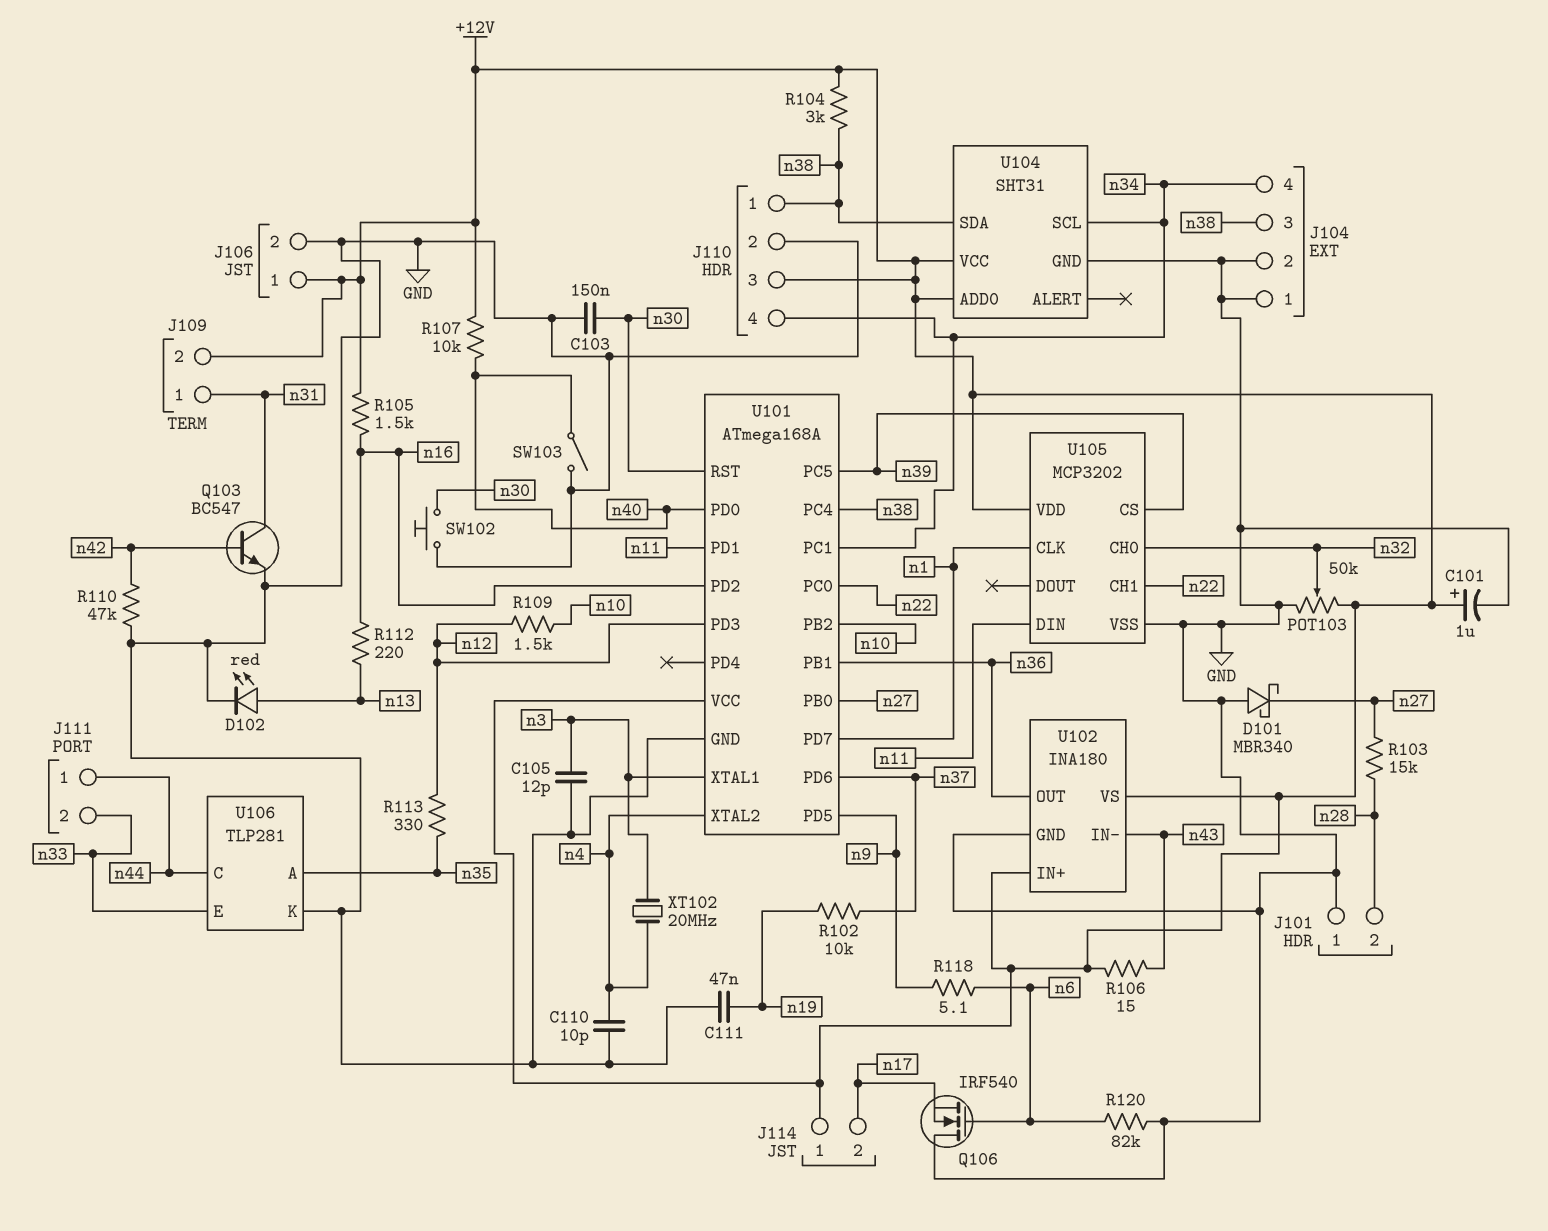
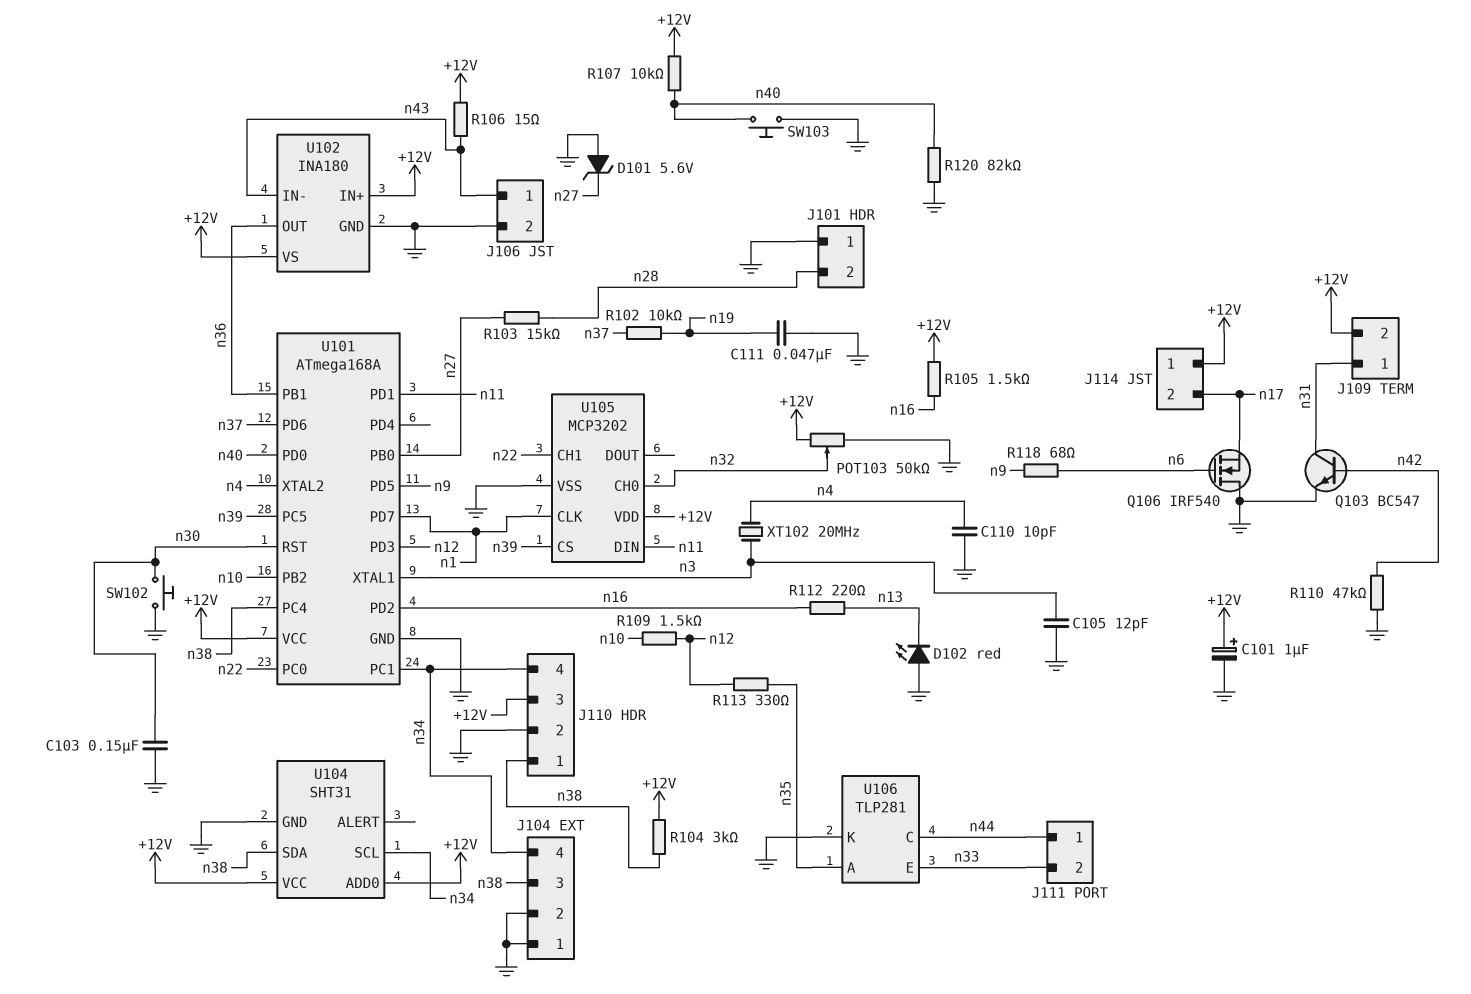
D101: schottky MBR340 (A GND, K n27) -> zener 5.6V (A GND, K n27)
D102: LED red (A n13, K GND) -> LED red (A GND, K n13)
J106 pin 1: +12V -> n43
R118: 5.1 (n6, n9) -> 68 (n6, n9)
R120: 82k (GND, n6) -> 82k (GND, n40)
SW103: switch (GND, n40) -> button (GND, n40)

